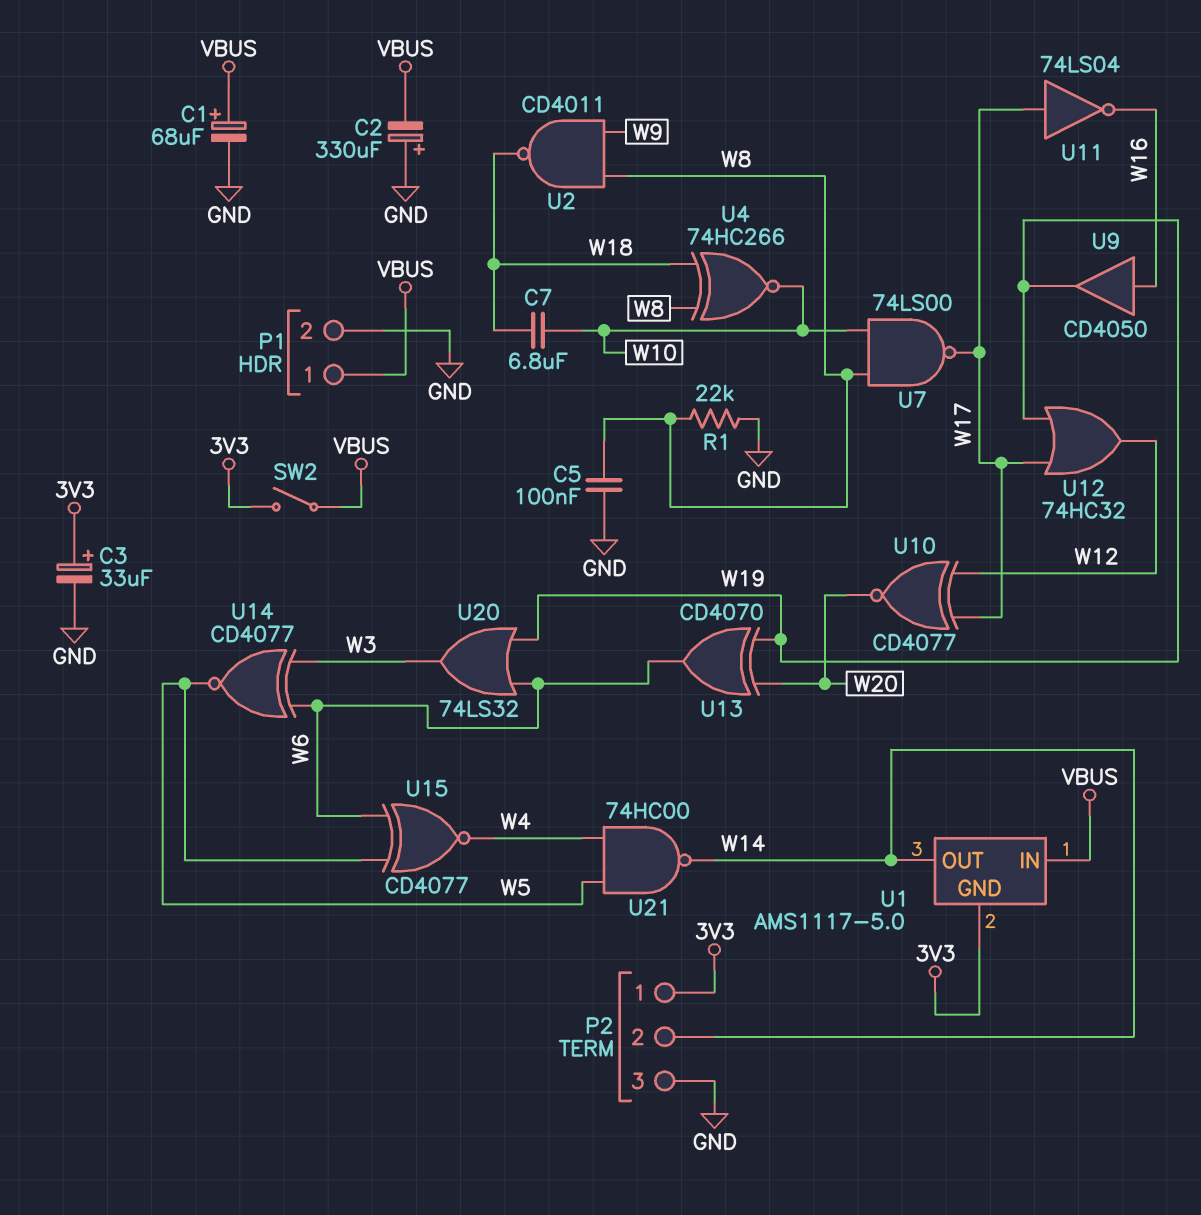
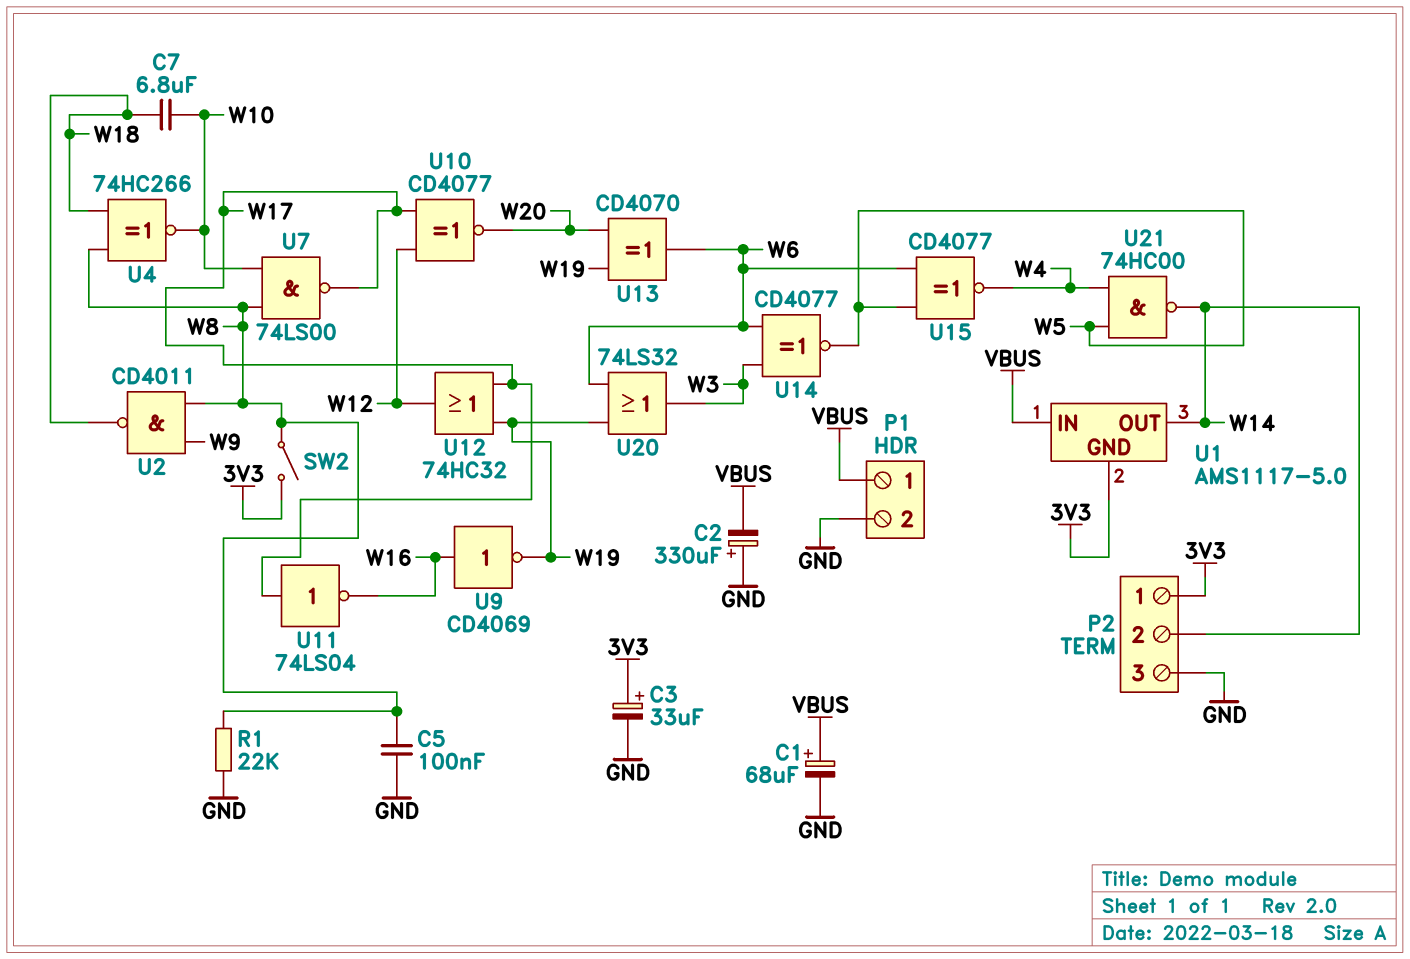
SW2: switch (3V3, VBUS) -> switch (3V3, W8)
U9: buffer CD4050 (in W16, out W19) -> NOT CD4069 (in W16, out W19)

